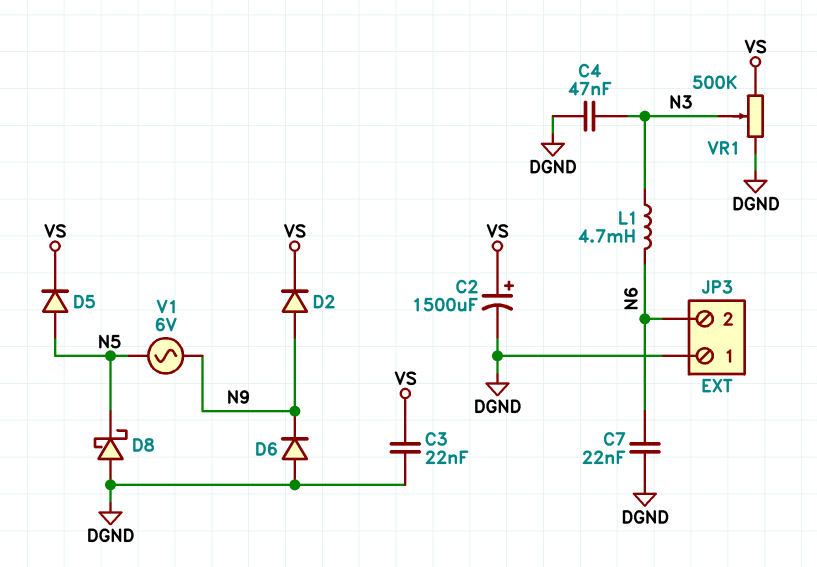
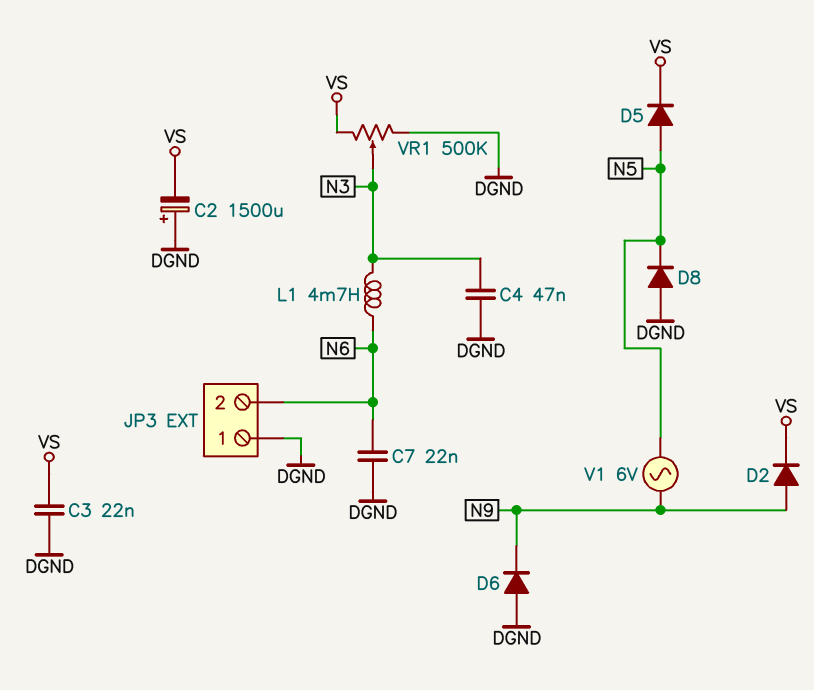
C2: 1500uF (plus VS, minus DGND) -> 1500uF (plus DGND, minus VS)
D8: schottky (A DGND, K N5) -> diode (A DGND, K N5)

